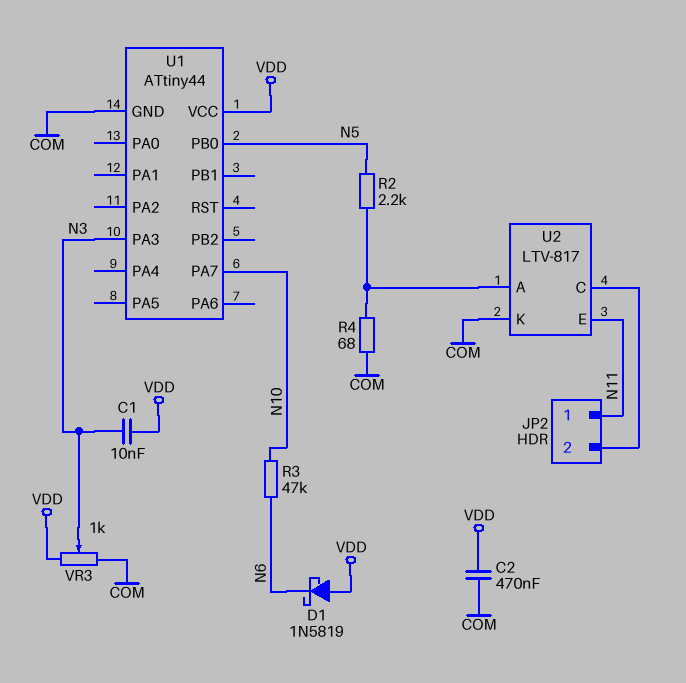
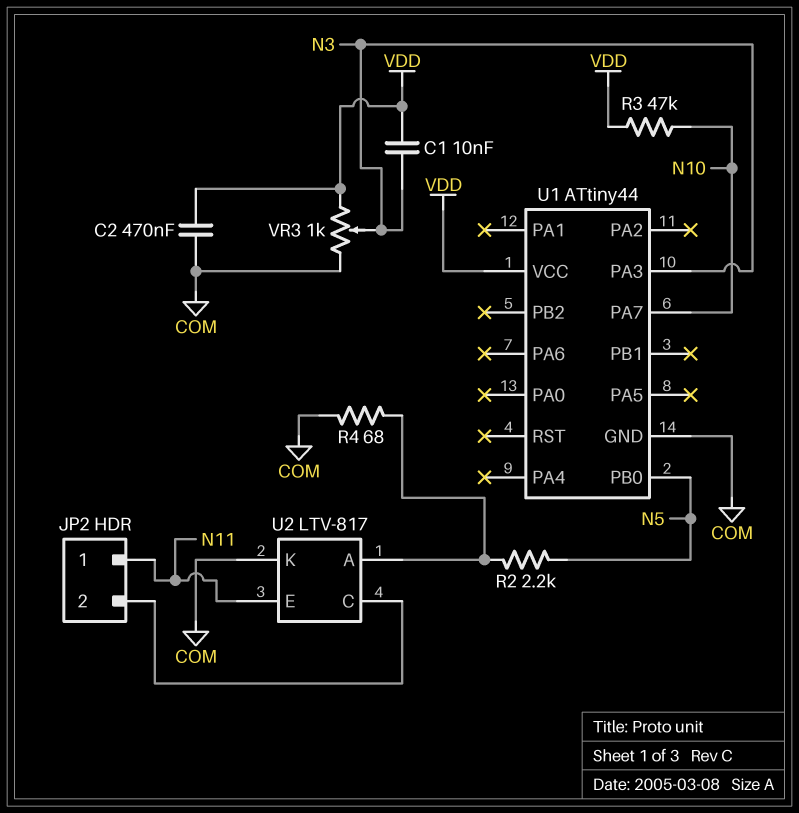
D1: schottky 1N5819 (A VDD, K N6) -> none
R3: 47k (N6, N10) -> 47k (N10, VDD)

